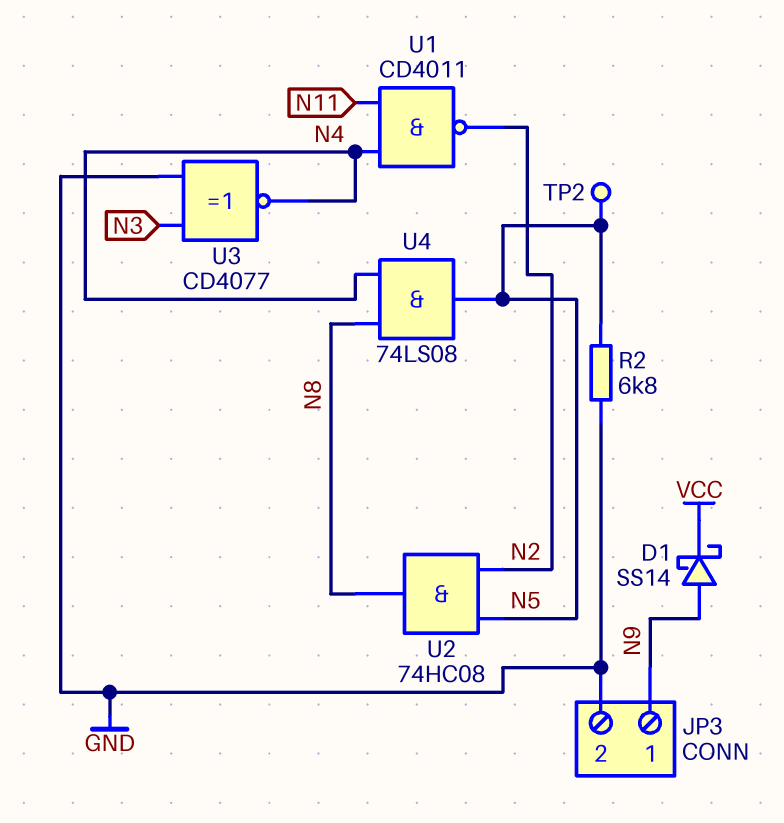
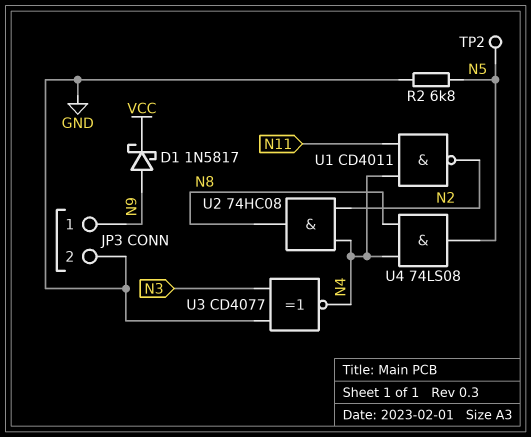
D1: schottky SS14 (A N9, K VCC) -> schottky 1N5817 (A N9, K VCC)
U2: AND 74HC08 (in N2, in N5, out N8) -> AND 74HC08 (in N2, in N4, out N8)

